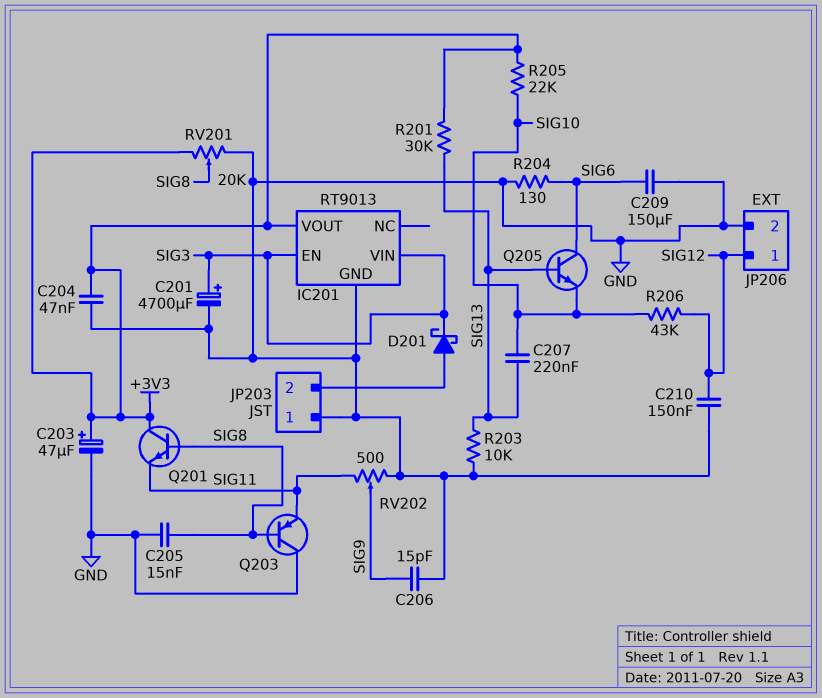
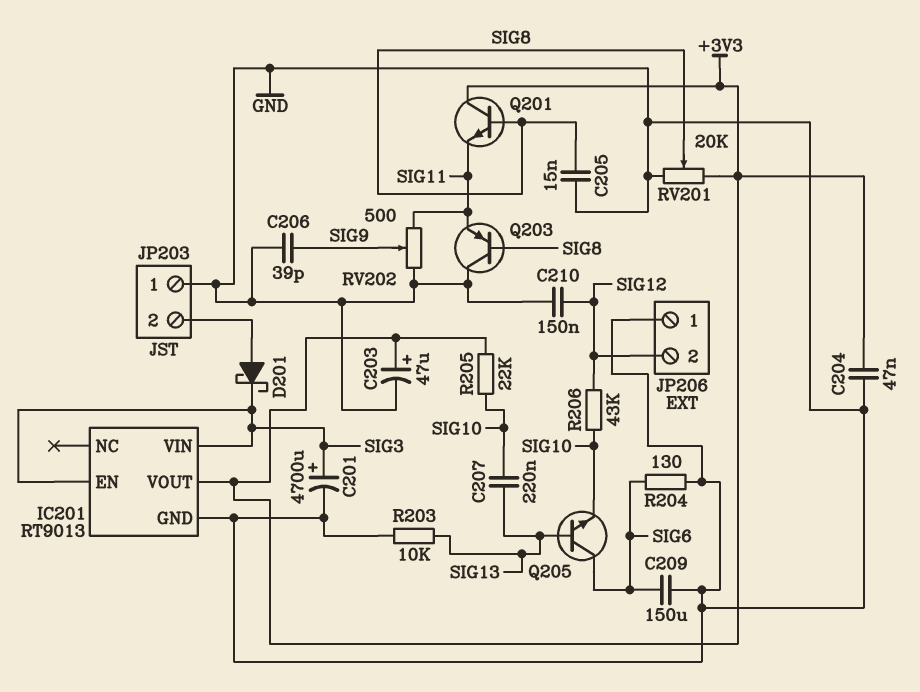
C206: 15pF (GND, SIG9) -> 39pF (GND, SIG9)
JP206 pin 1: SIG12 -> GND
JP206 pin 2: GND -> SIG12
R201: 30k (+3V3, SIG13) -> none

